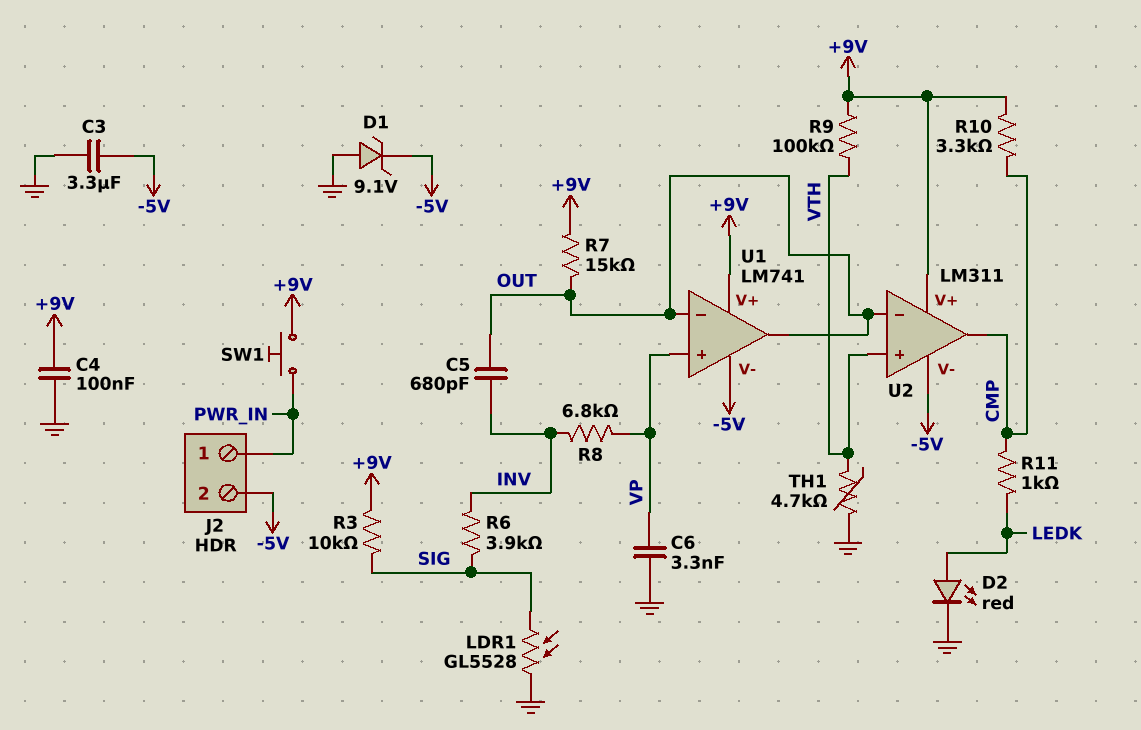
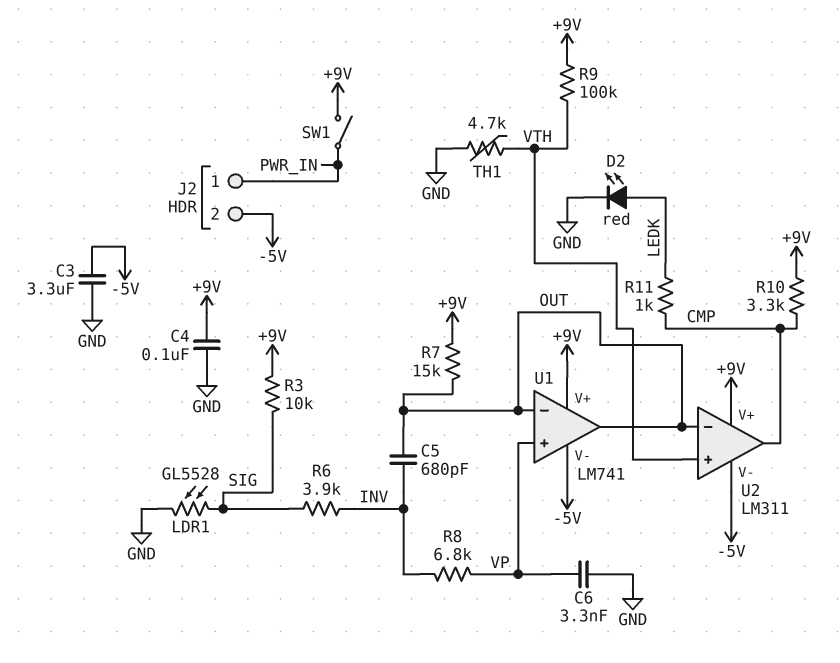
D1: zener 9.1V (A GND, K -5V) -> none
SW1: button (+9V, PWR_IN) -> switch (+9V, PWR_IN)

